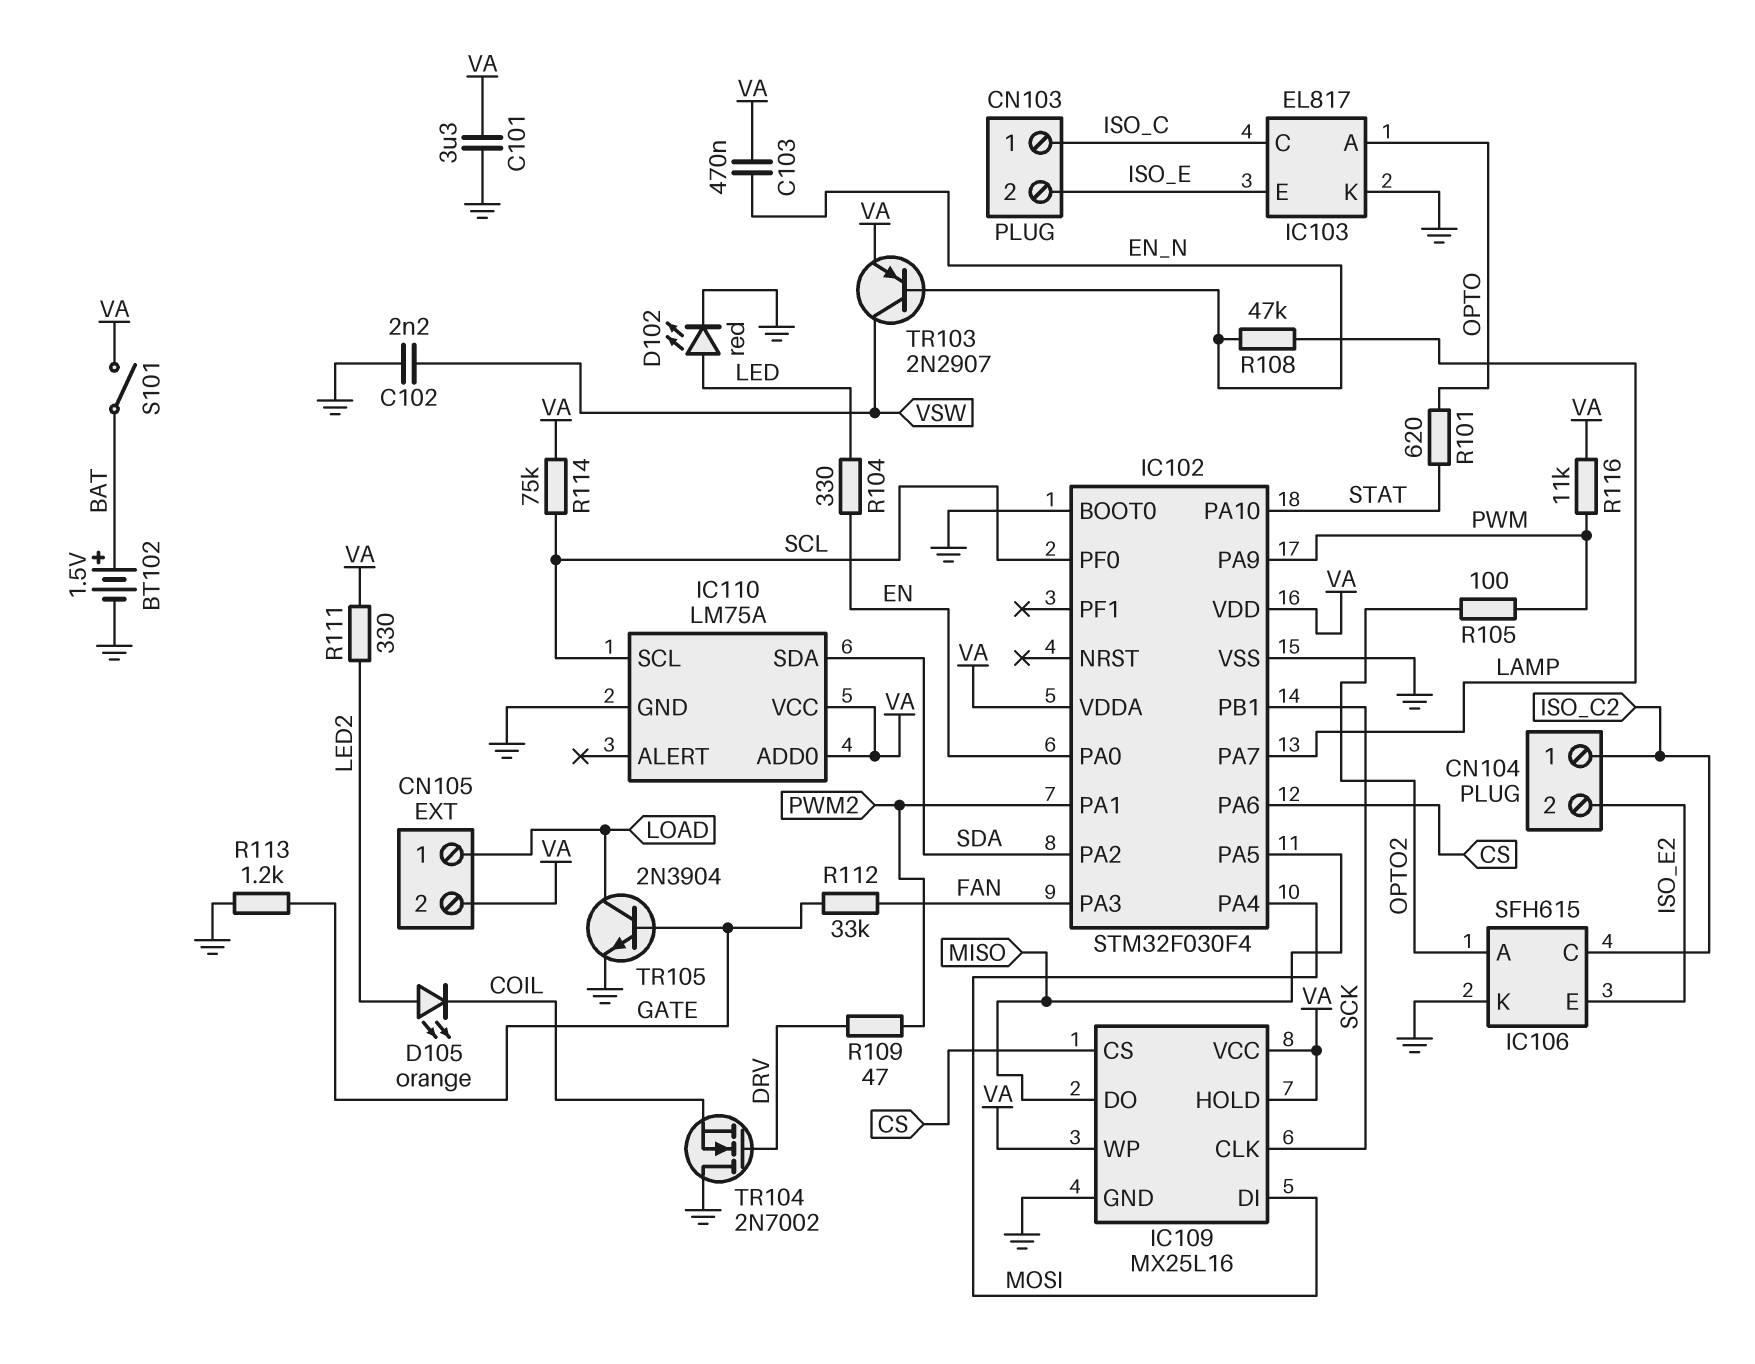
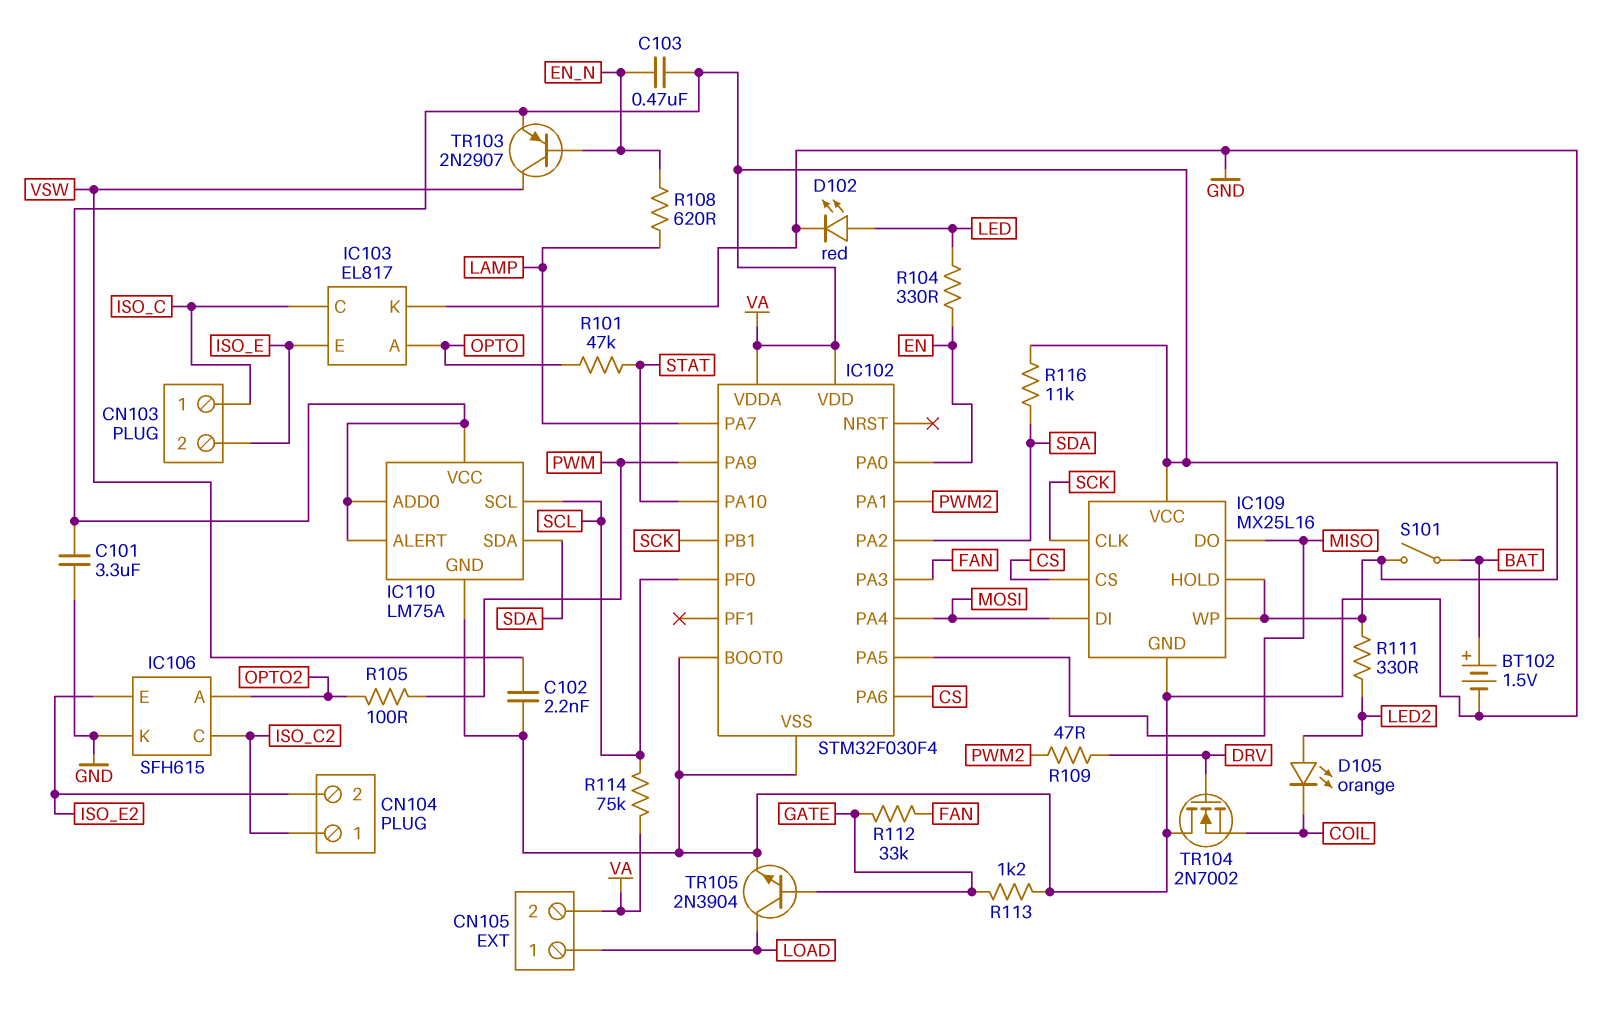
IC110 pin ALERT: none -> VA
R101: 620 (OPTO, STAT) -> 47k (OPTO, STAT)
R108: 47k (EN_N, LAMP) -> 620 (EN_N, LAMP)
R116: 11k (PWM, VA) -> 11k (SDA, VA)

